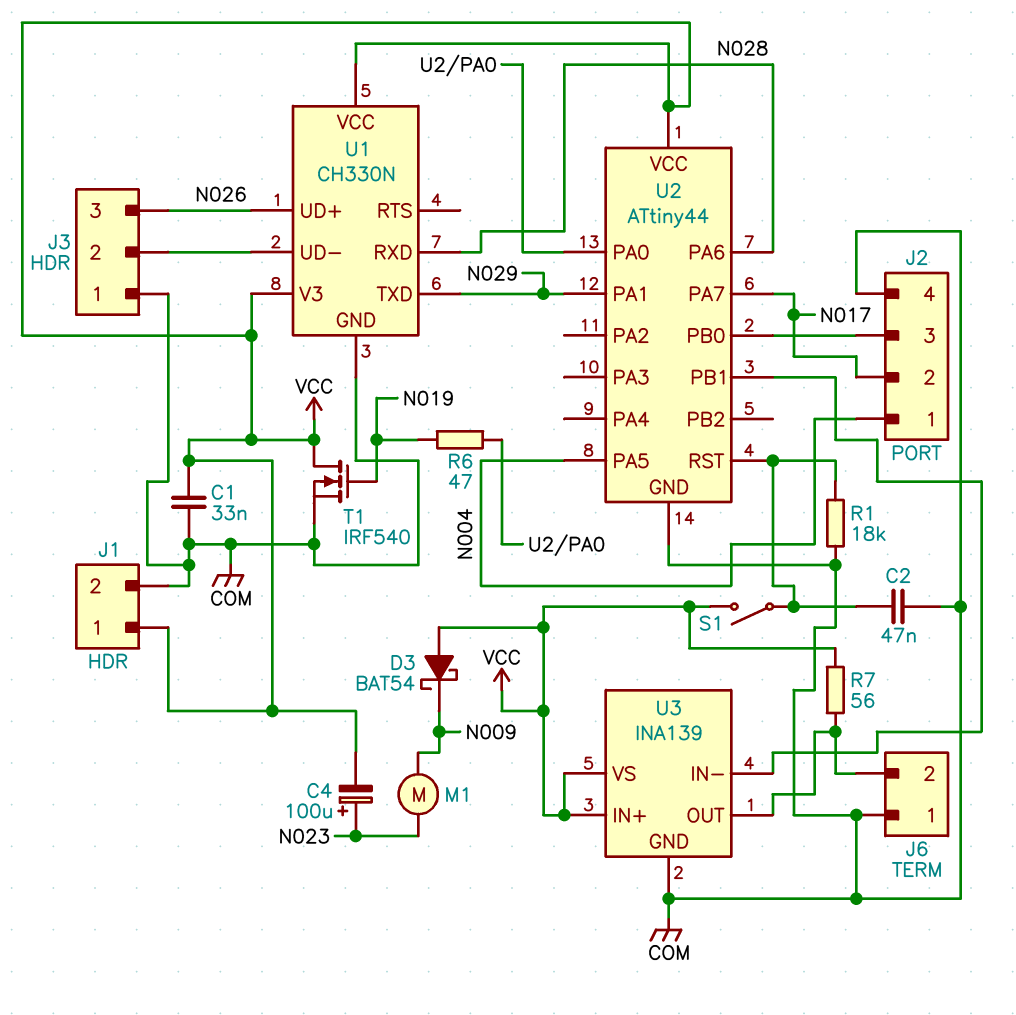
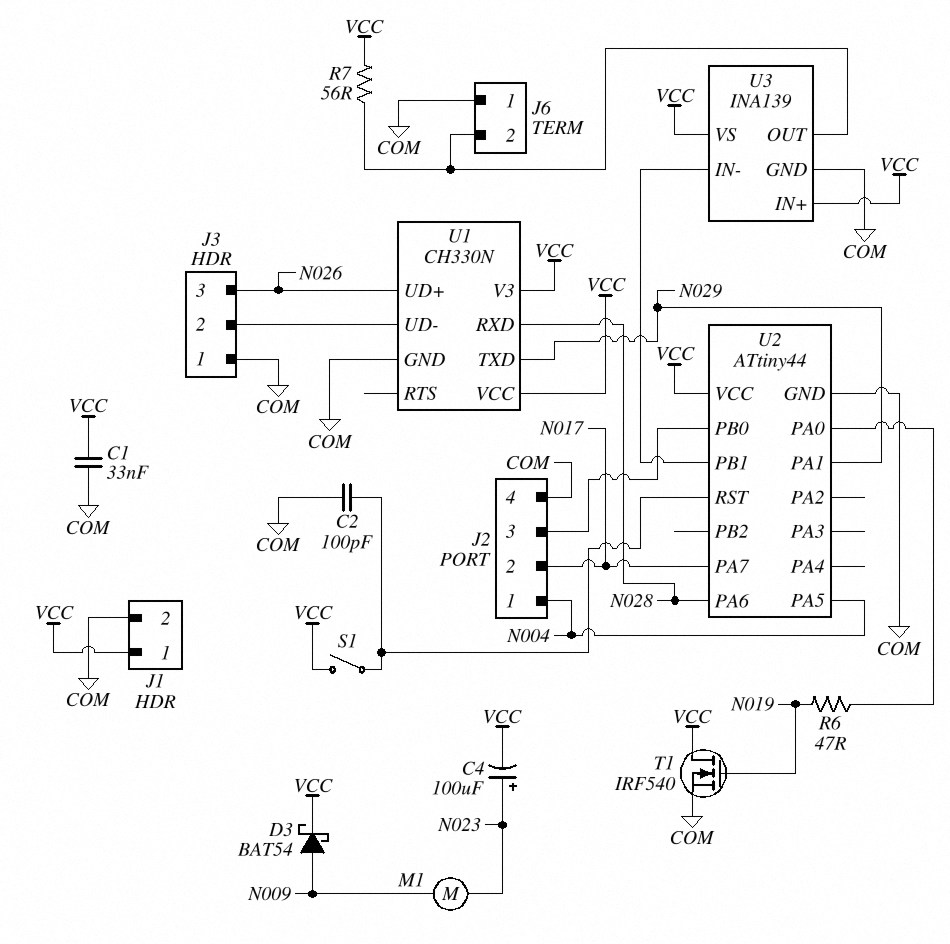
C2: 47nF (COM, U2/RST) -> 100pF (COM, U2/RST)
D3: schottky BAT54 (A VCC, K N009) -> schottky BAT54 (A N009, K VCC)
R1: 18k (COM, U2/RST) -> none

